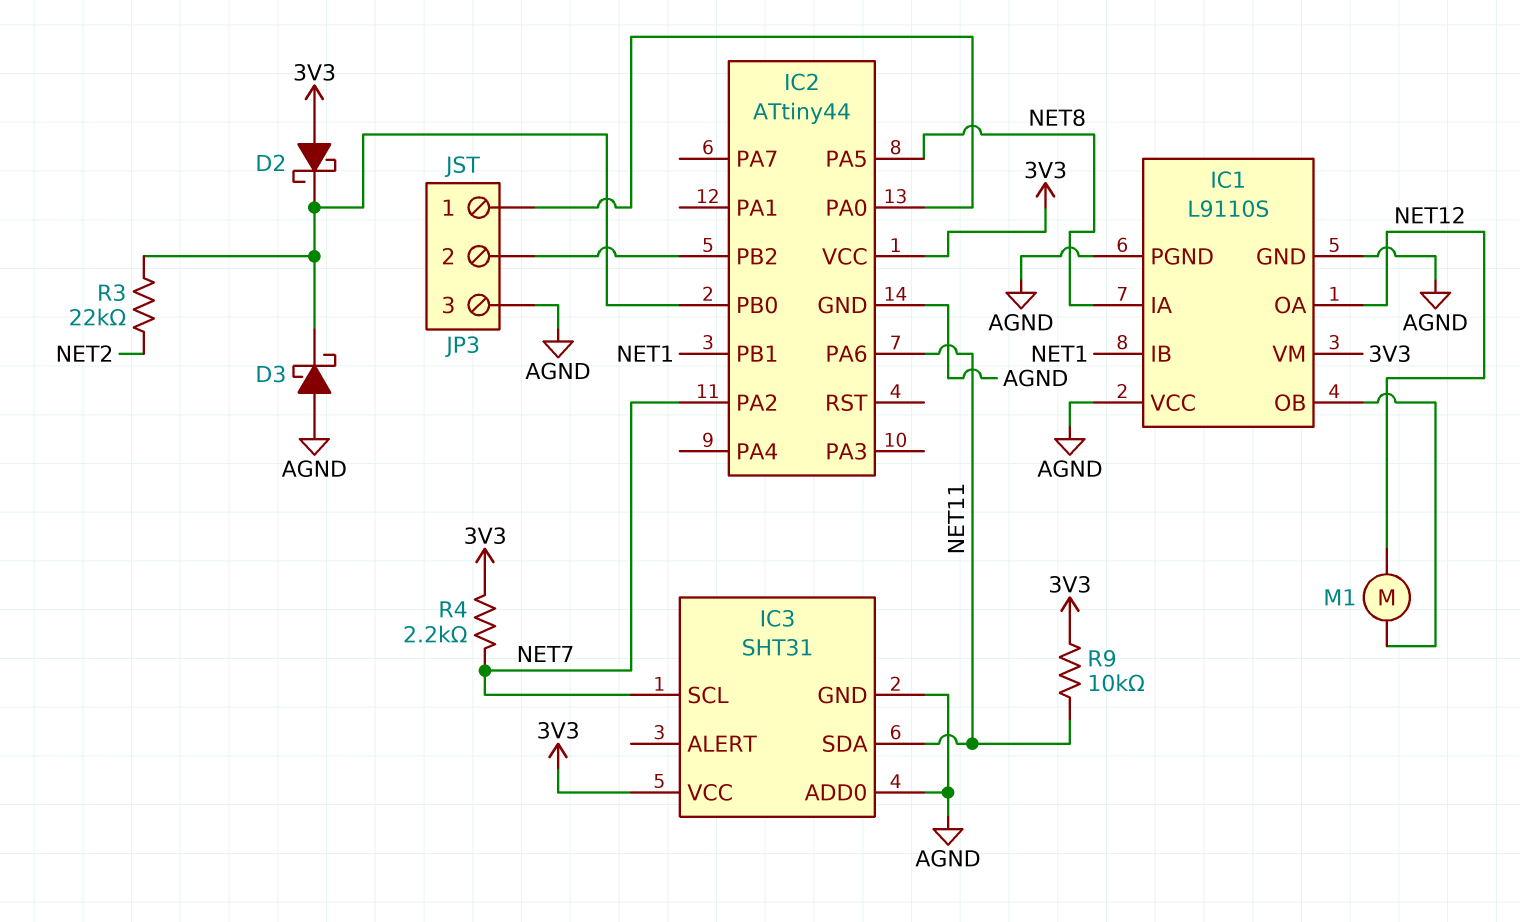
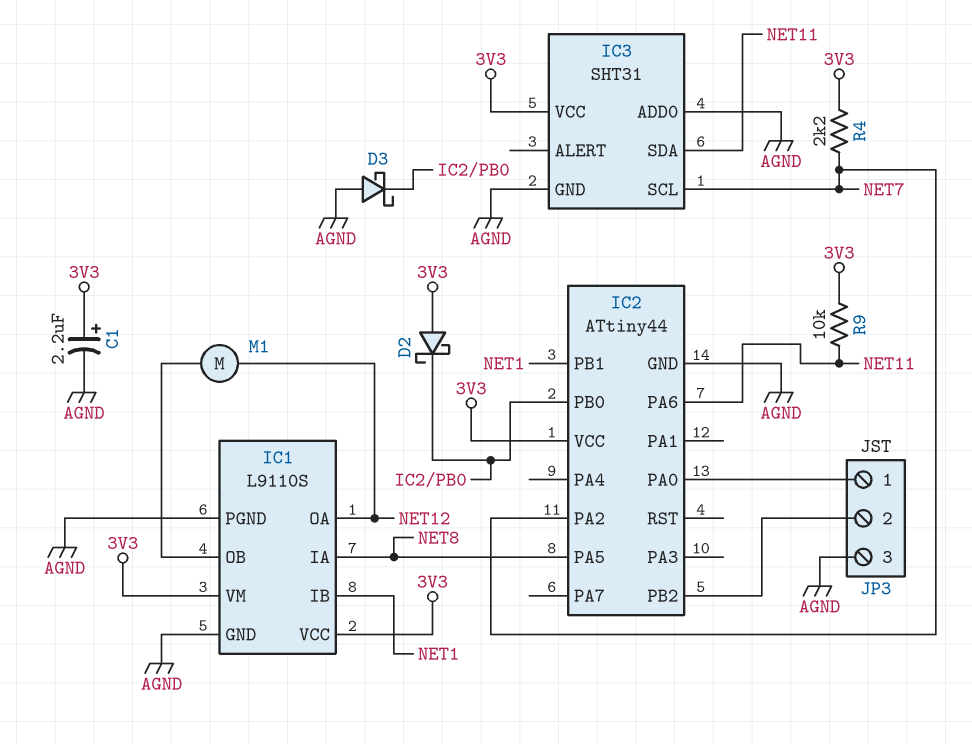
C1: none -> 2.2uF (plus 3V3, minus AGND)
IC1 pin VCC: AGND -> 3V3
R3: 22k (IC2/PB0, NET2) -> none

